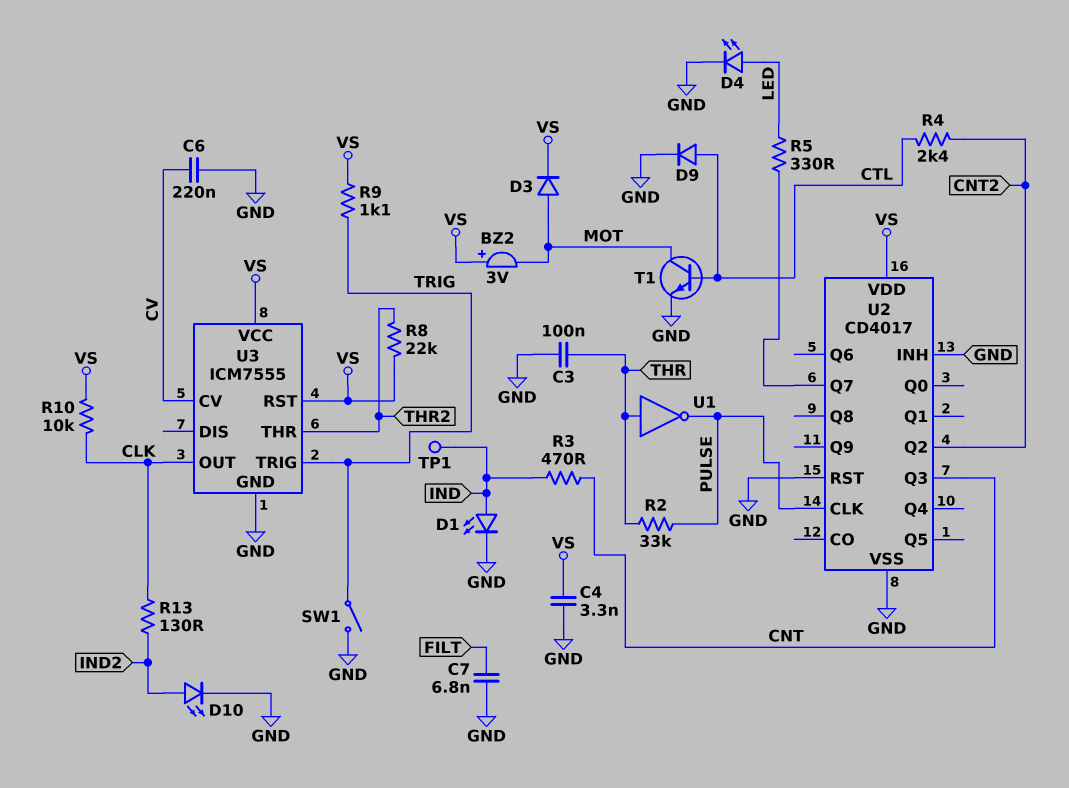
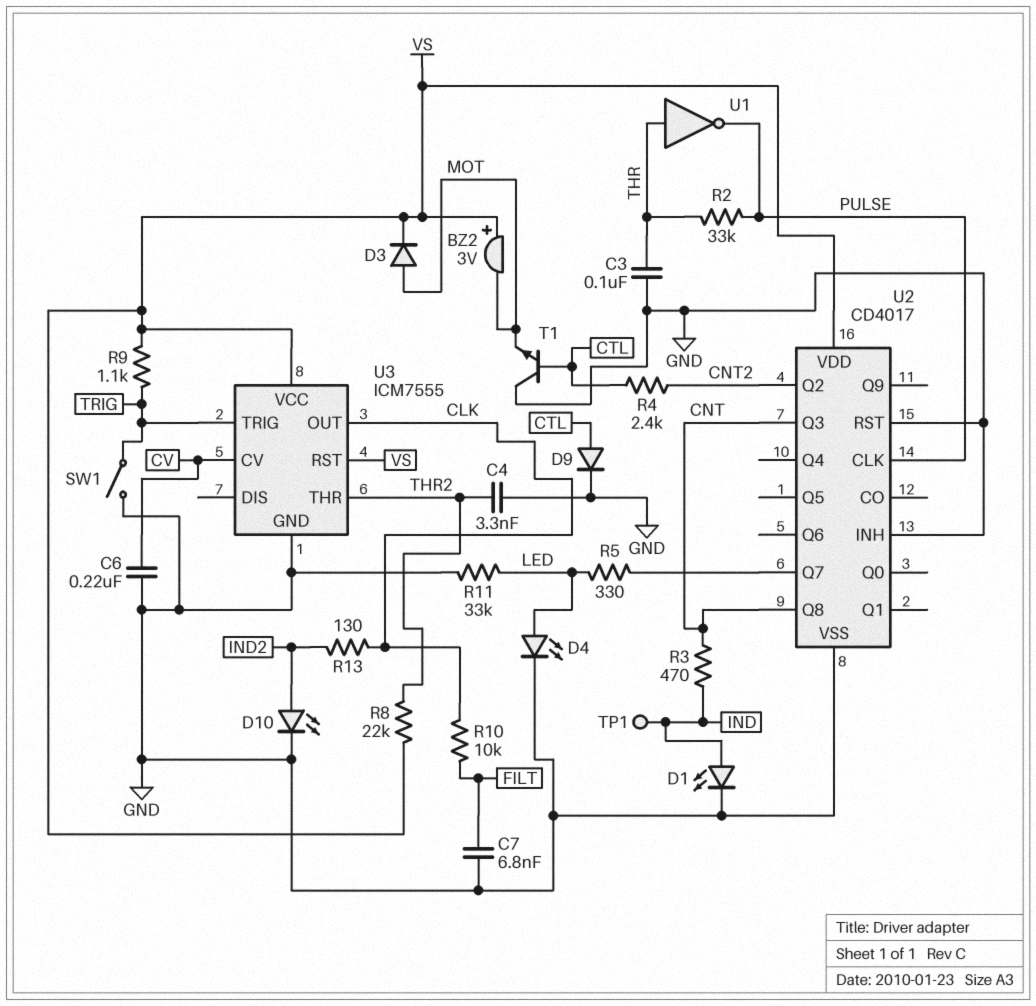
C4: 3.3nF (GND, VS) -> 3.3nF (GND, THR2)
R10: 10k (CLK, VS) -> 10k (CLK, FILT)
R11: none -> 33k (GND, LED)
T1: NPN (B CTL, C MOT, E GND) -> NPN (B CTL, C GND, E MOT)
U2 pin Q8: none -> CNT

